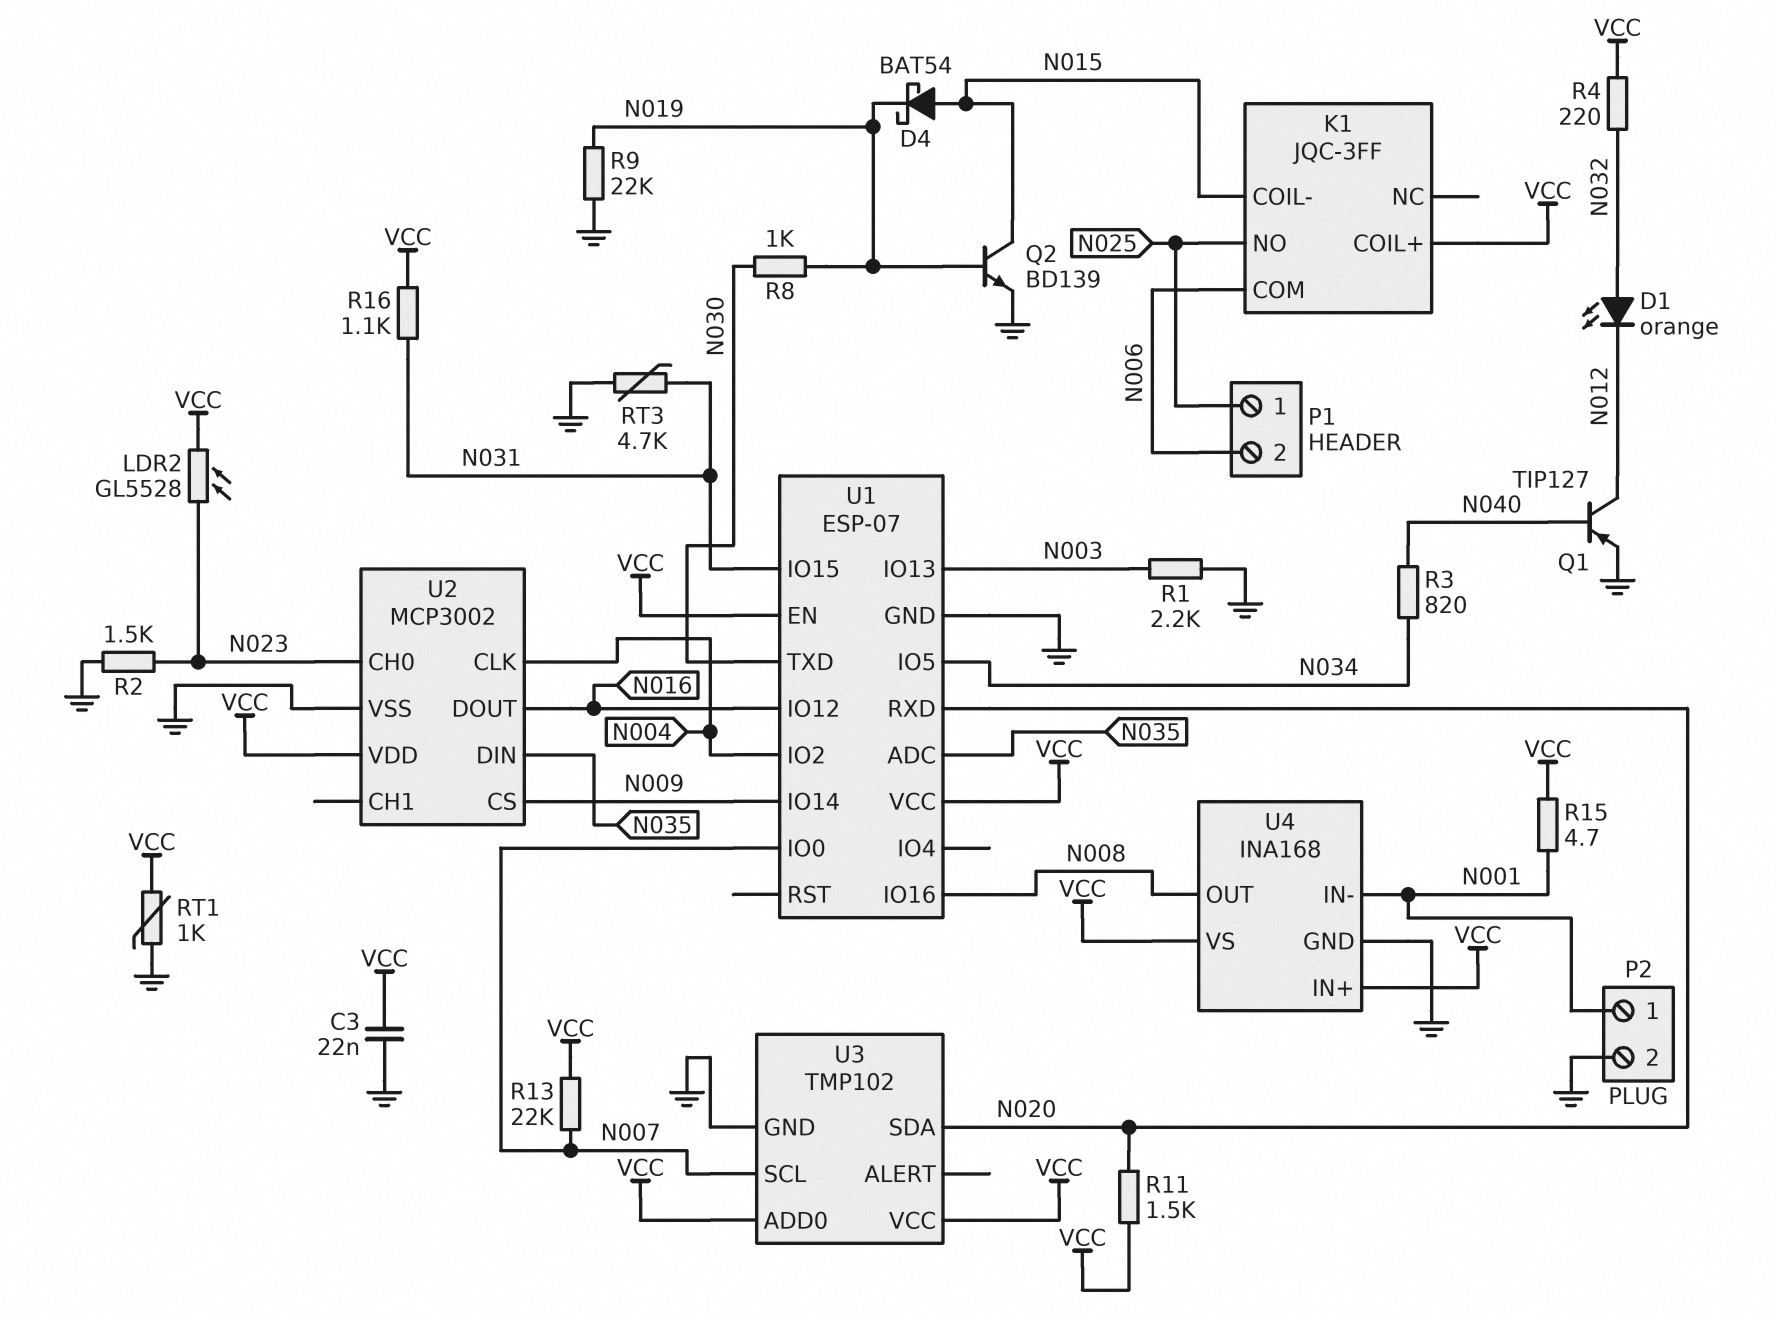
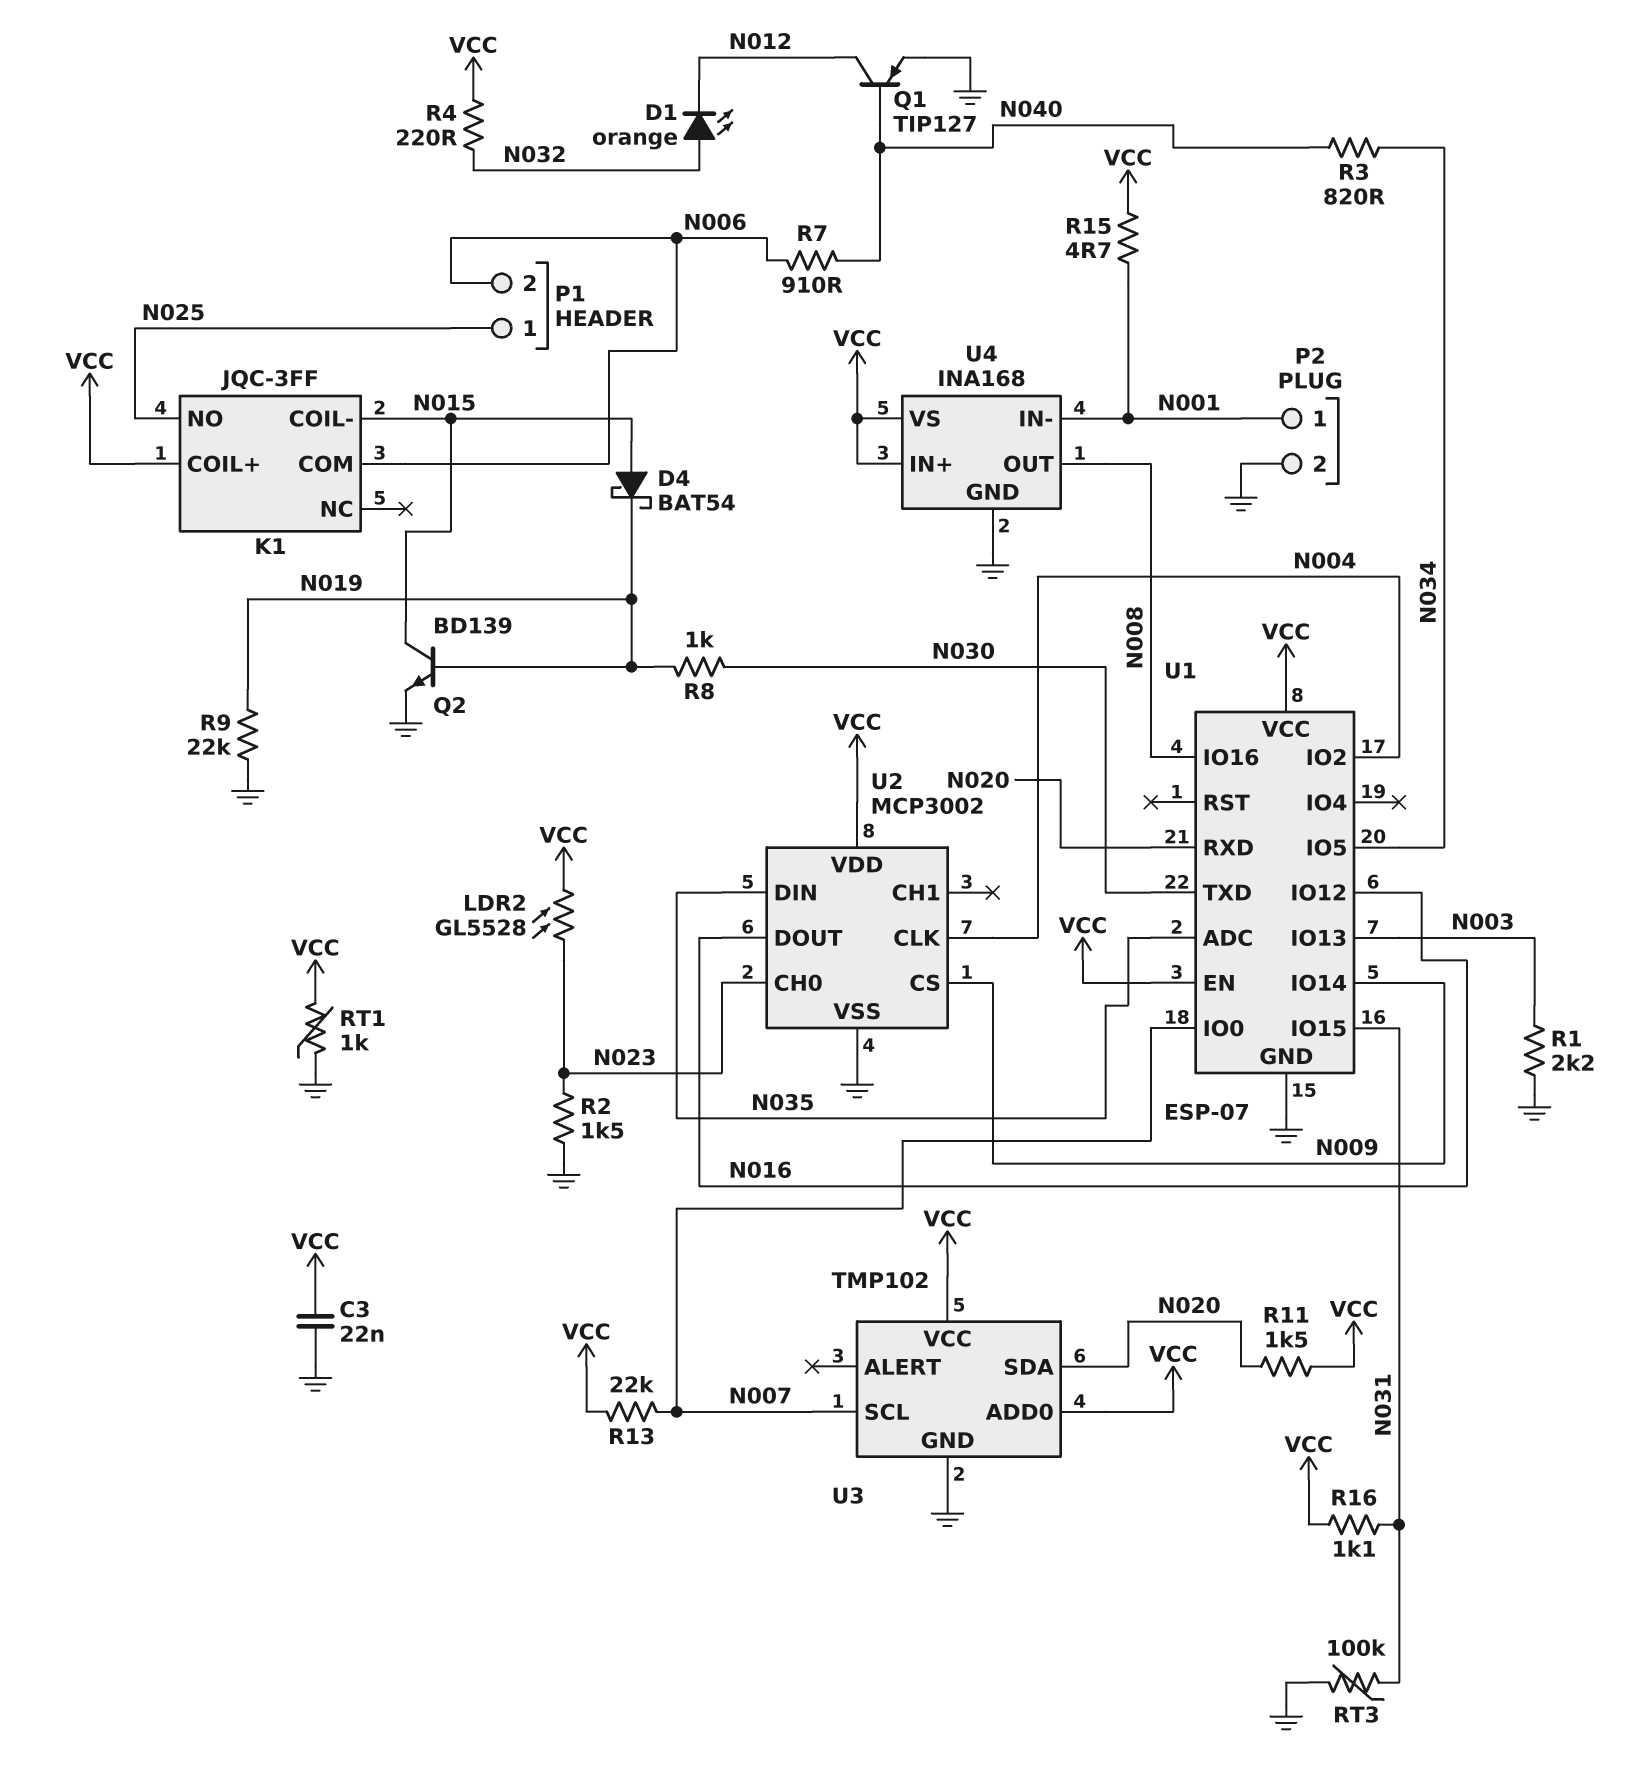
R7: none -> 910 (N006, N040)
RT3: 4.7k (GND, N031) -> 100k (GND, N031)

